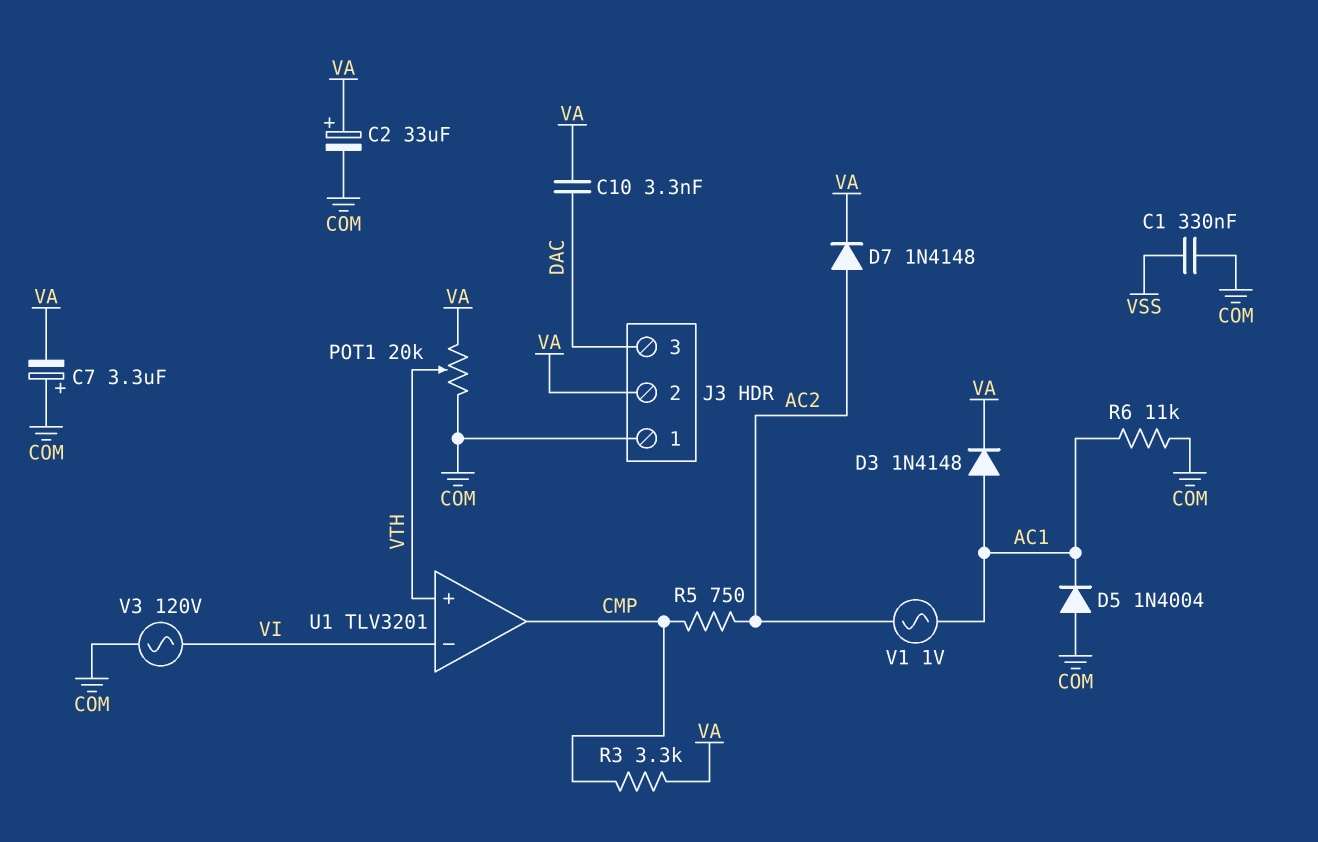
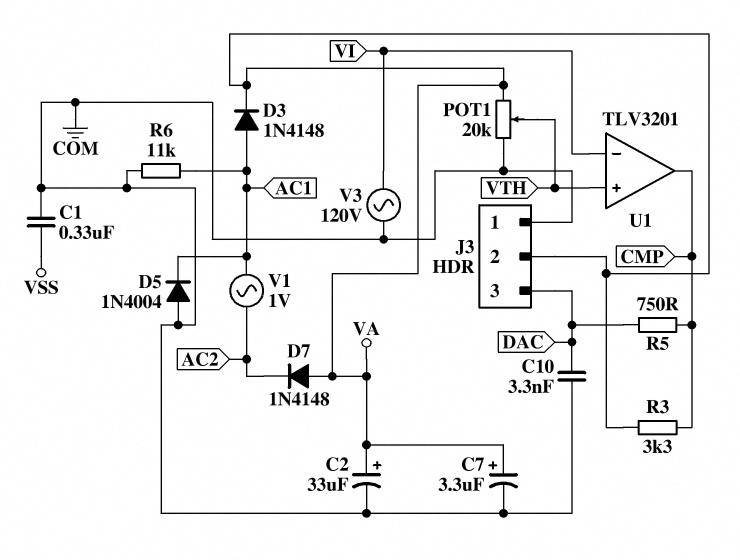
C7: 3.3uF (plus COM, minus VA) -> 3.3uF (plus VA, minus COM)
C10: 3.3nF (DAC, VA) -> 3.3nF (COM, DAC)
D7: diode 1N4148 (A AC2, K VA) -> diode 1N4148 (A VA, K AC2)
R5: 750 (AC2, CMP) -> 750 (CMP, DAC)

